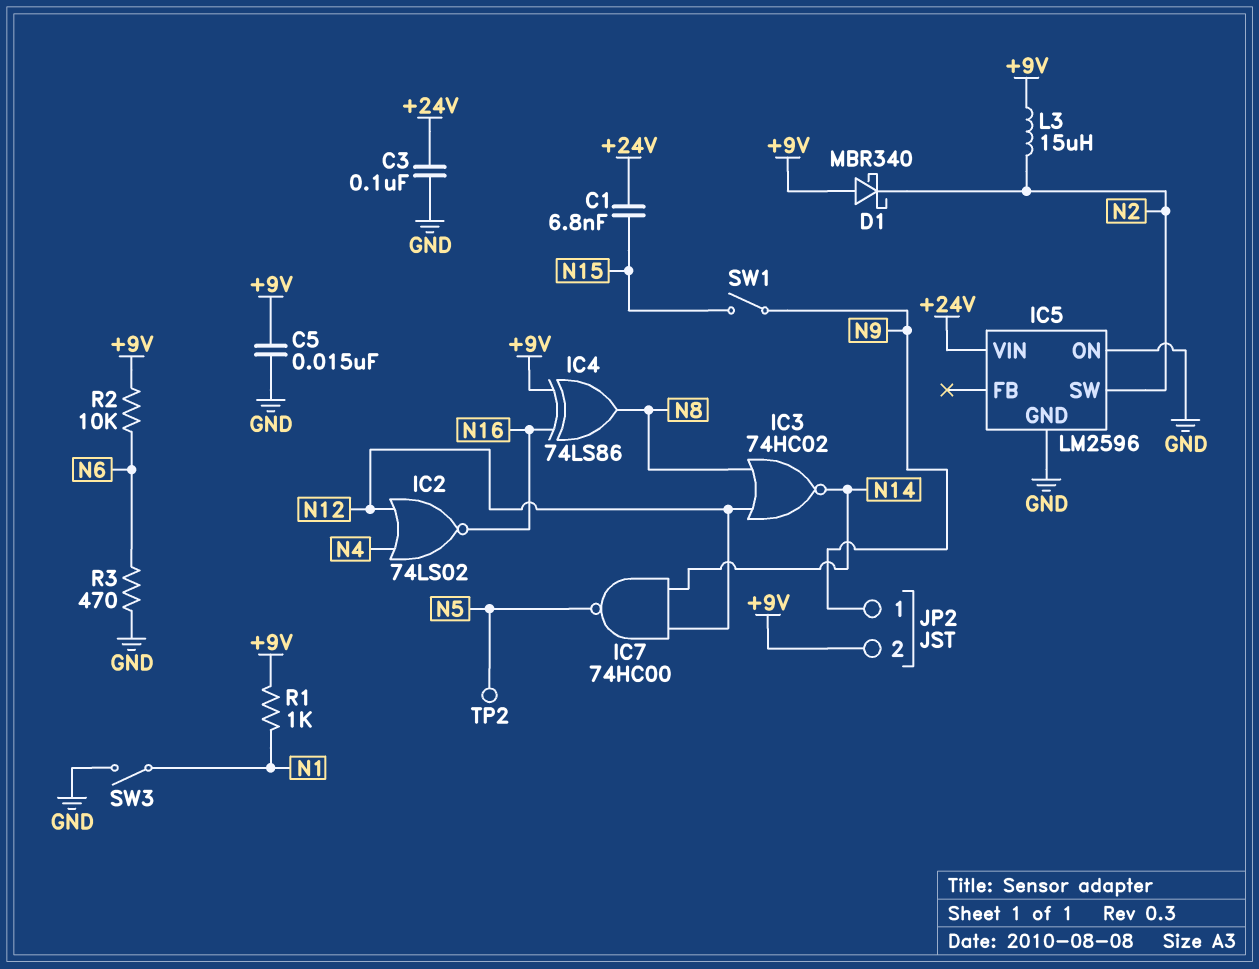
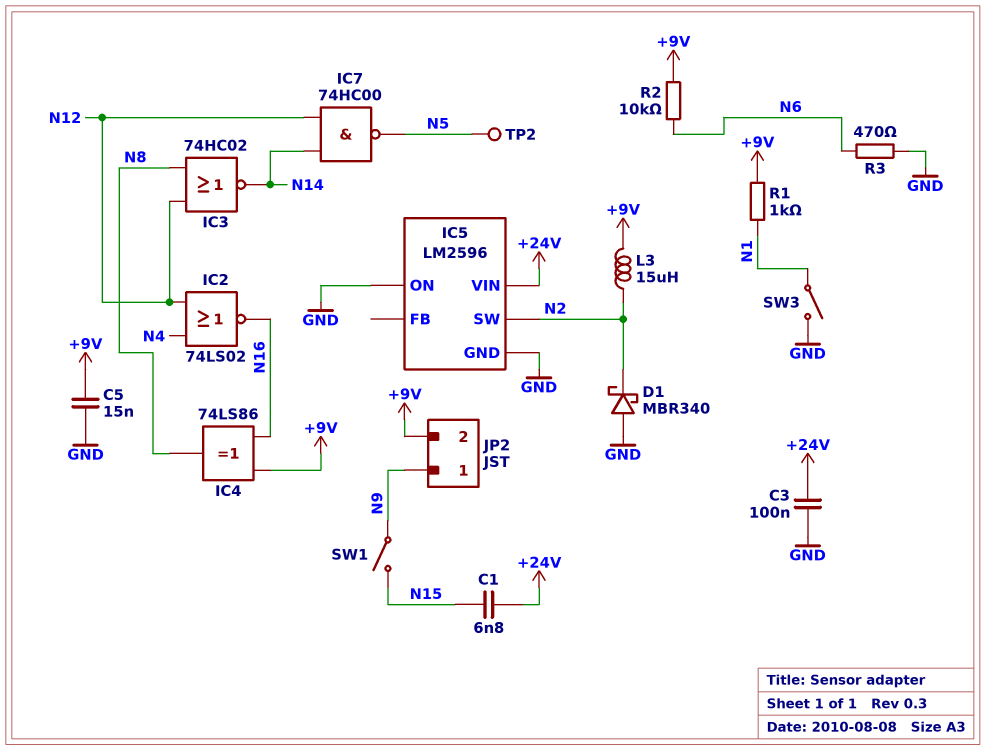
D1: schottky MBR340 (A +9V, K N2) -> schottky MBR340 (A GND, K N2)

